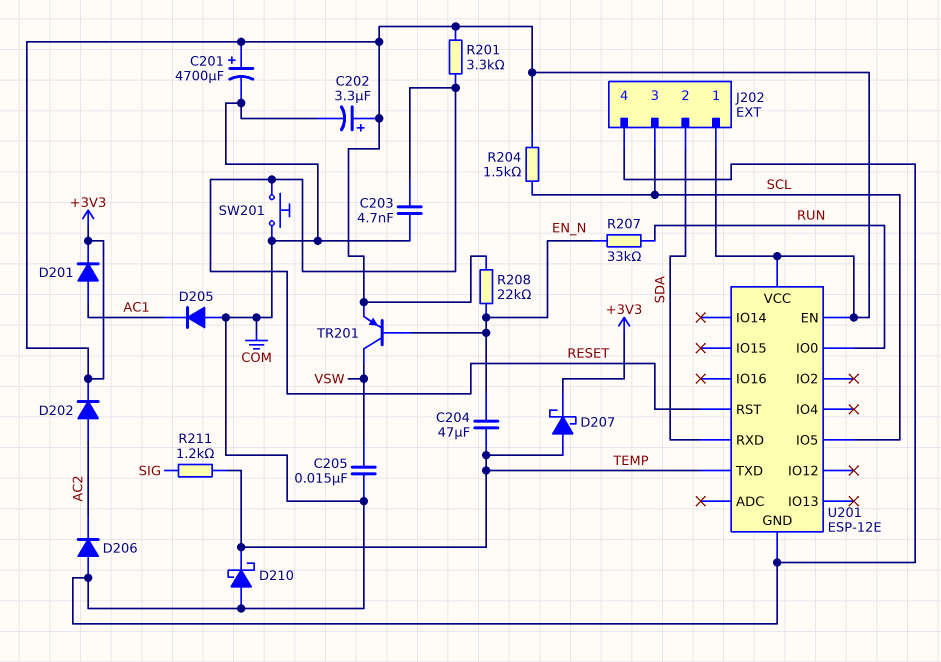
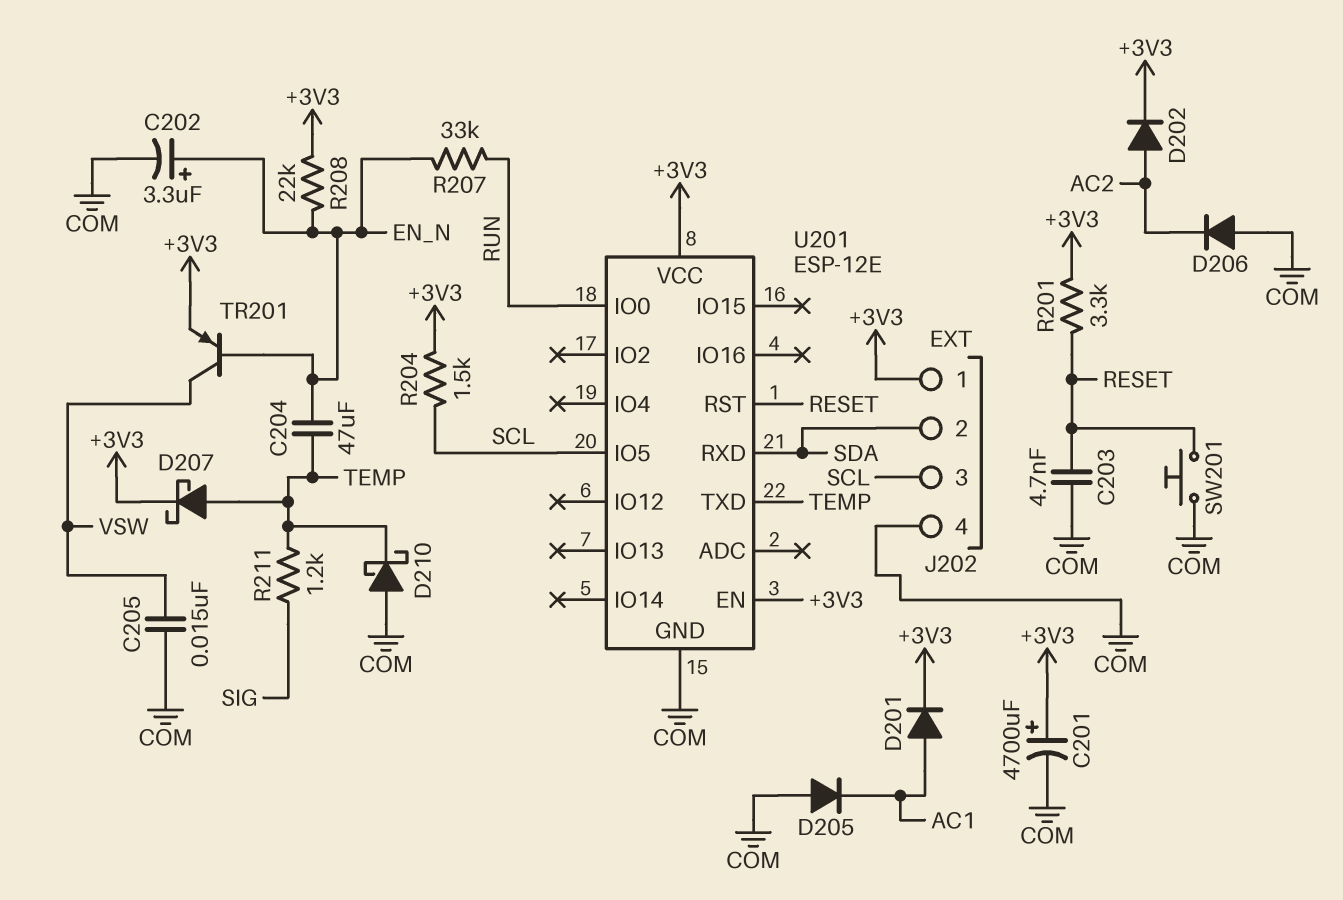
C202: 3.3uF (plus +3V3, minus COM) -> 3.3uF (plus EN_N, minus COM)

